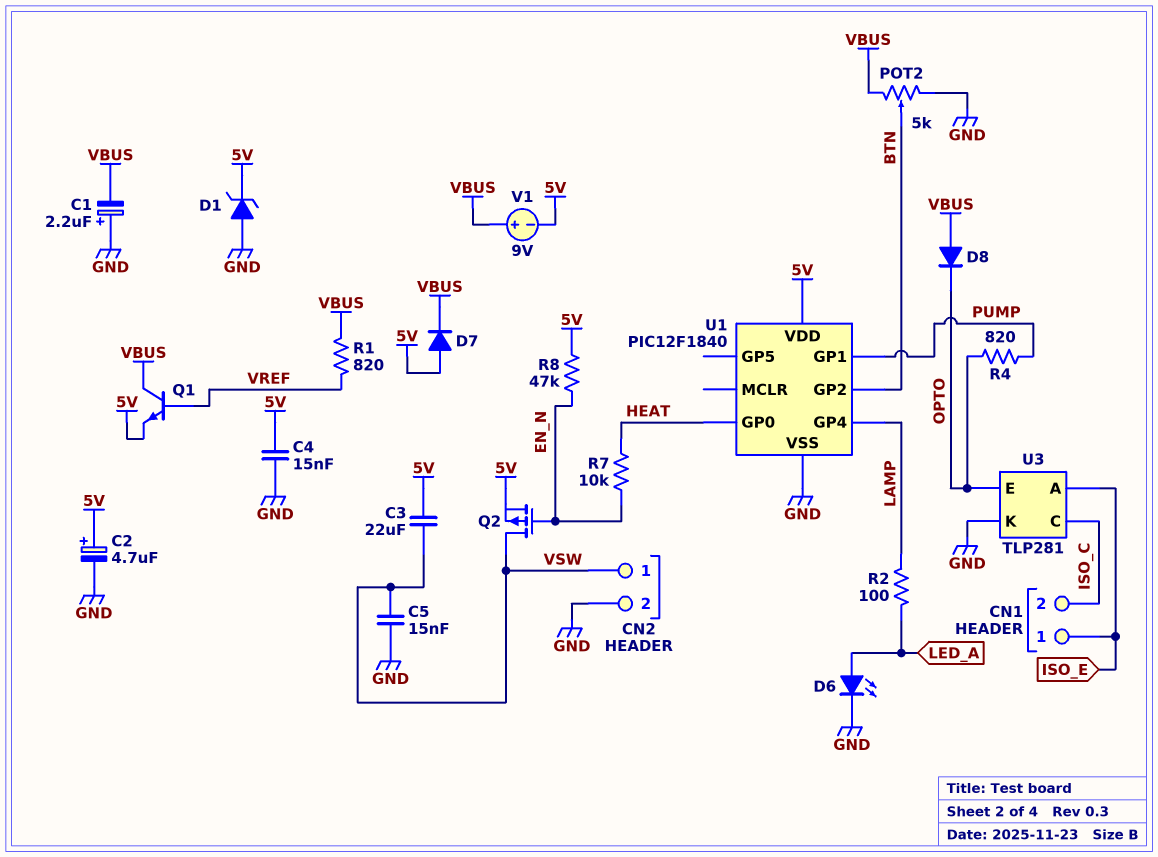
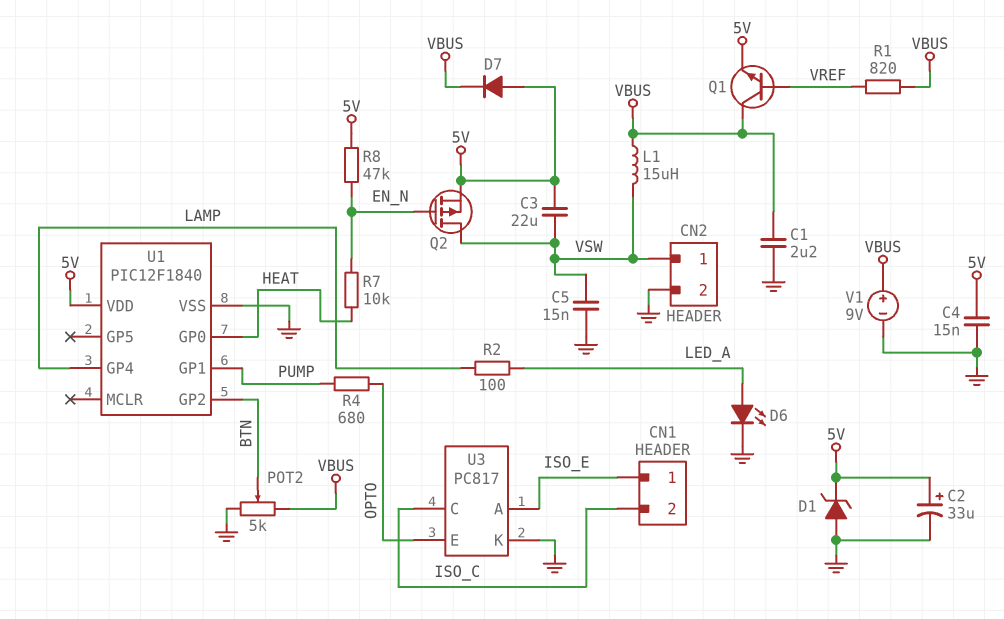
C1: 2.2uF (plus GND, minus VBUS) -> 2.2uF (GND, VBUS)
C2: 4.7uF (plus 5V, minus GND) -> 33uF (plus 5V, minus GND)
D8: diode (A VBUS, K OPTO) -> none
L1: none -> 15uH (VBUS, VSW)
R4: 820 (OPTO, PUMP) -> 680 (OPTO, PUMP)
U3: TLP281 -> PC817
V1: 9V (plus VBUS, minus 5V) -> 9V (plus VBUS, minus GND)

